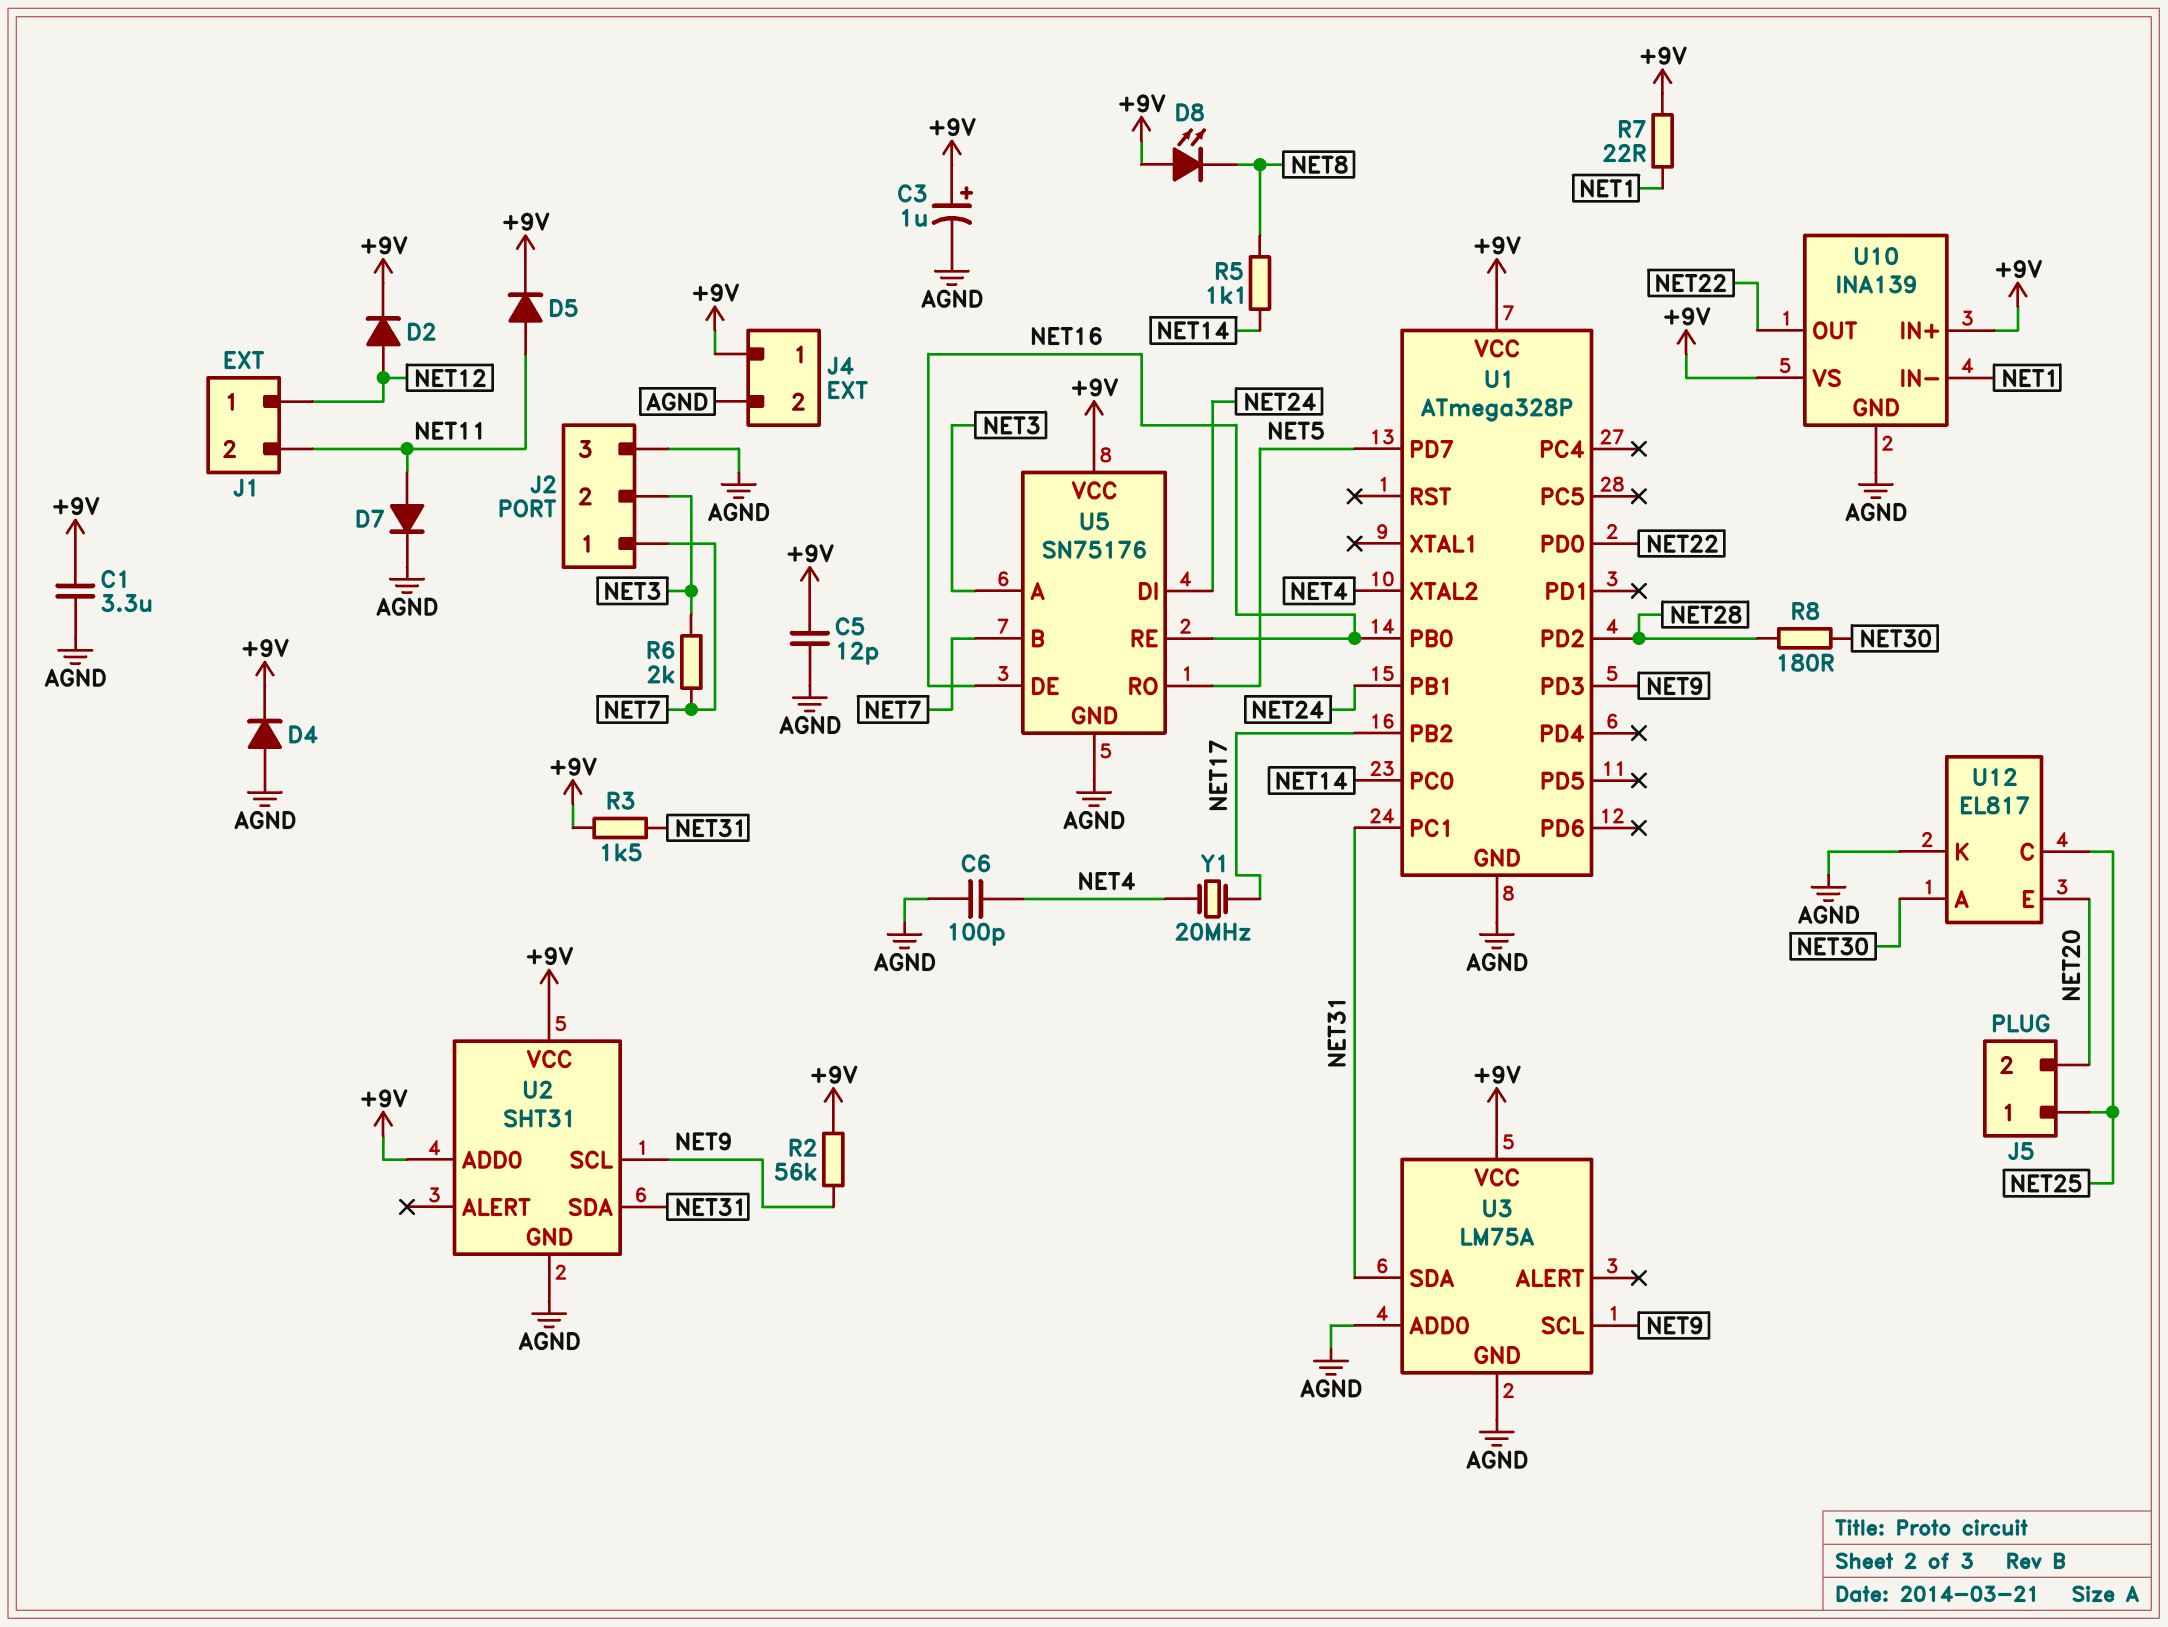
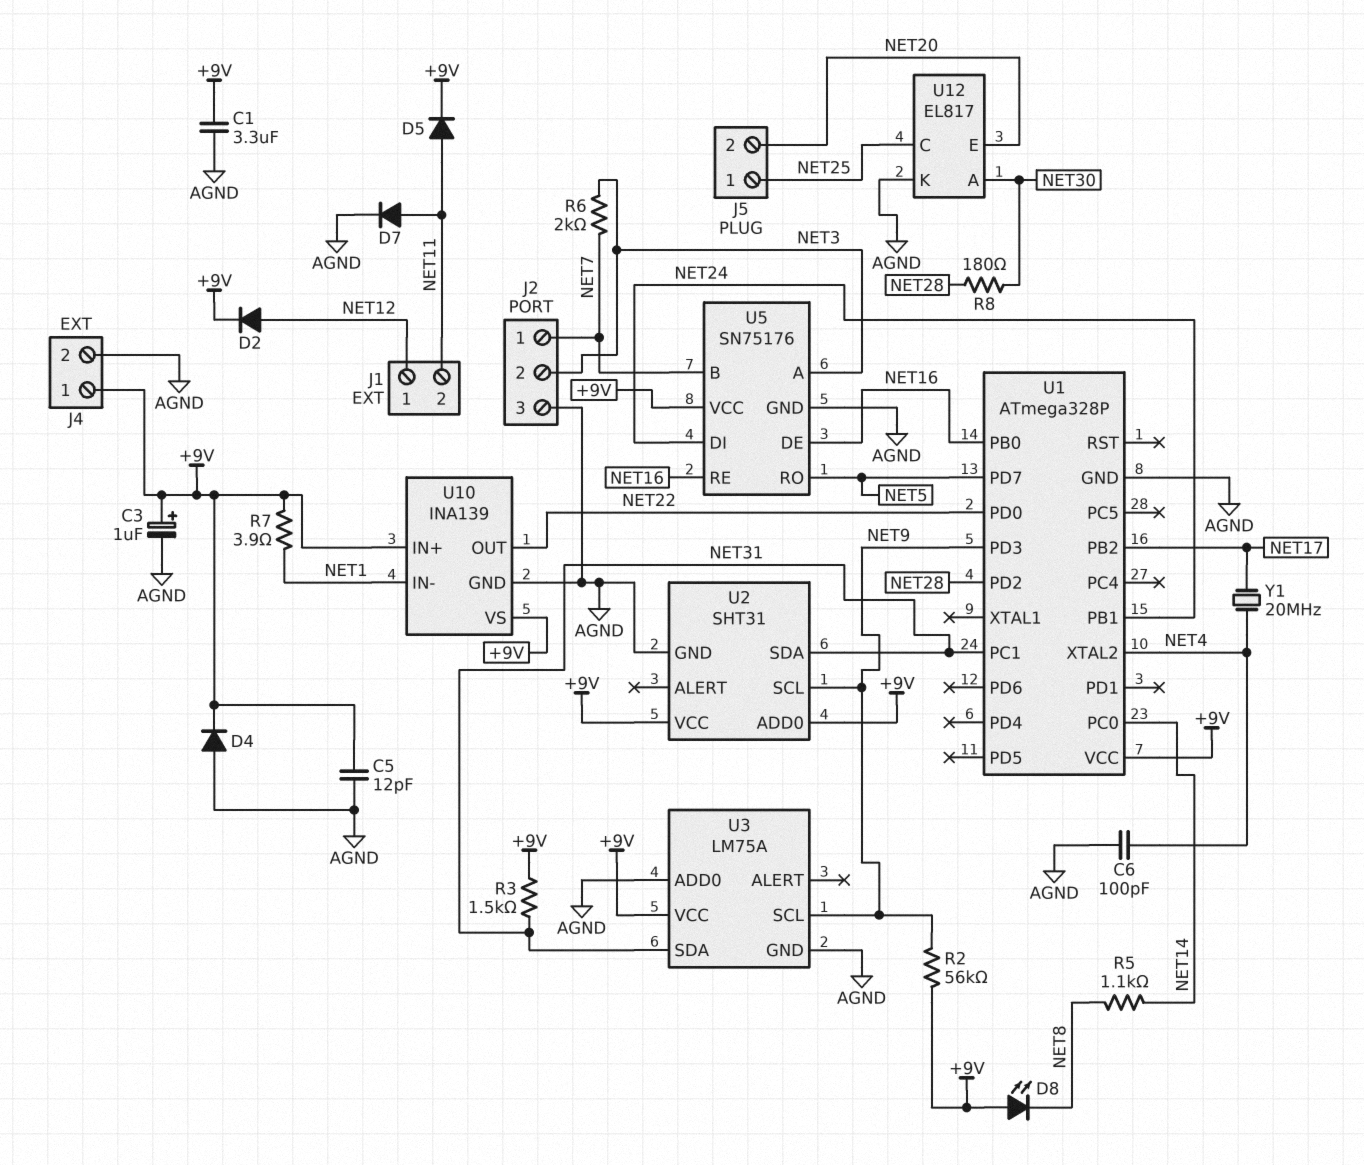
R7: 22 (+9V, NET1) -> 3.9 (+9V, NET1)

